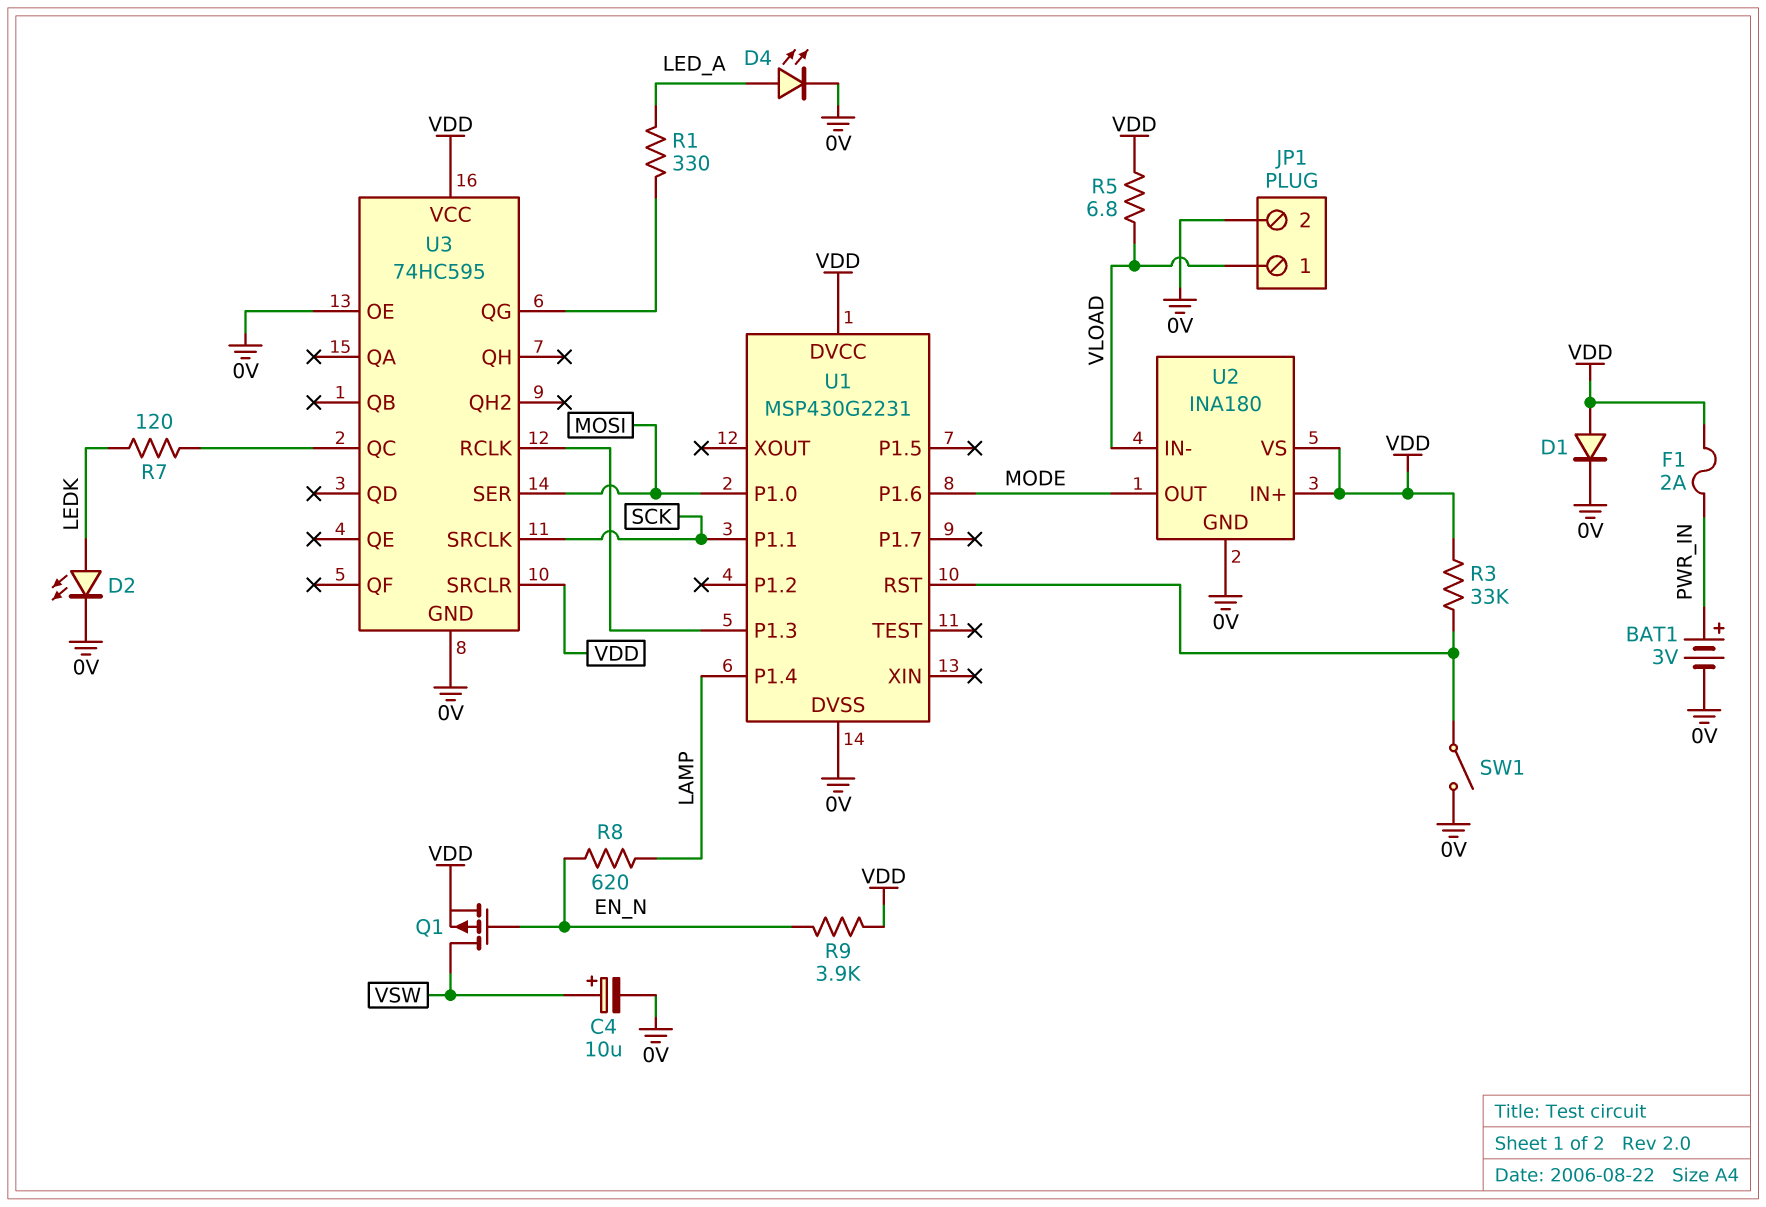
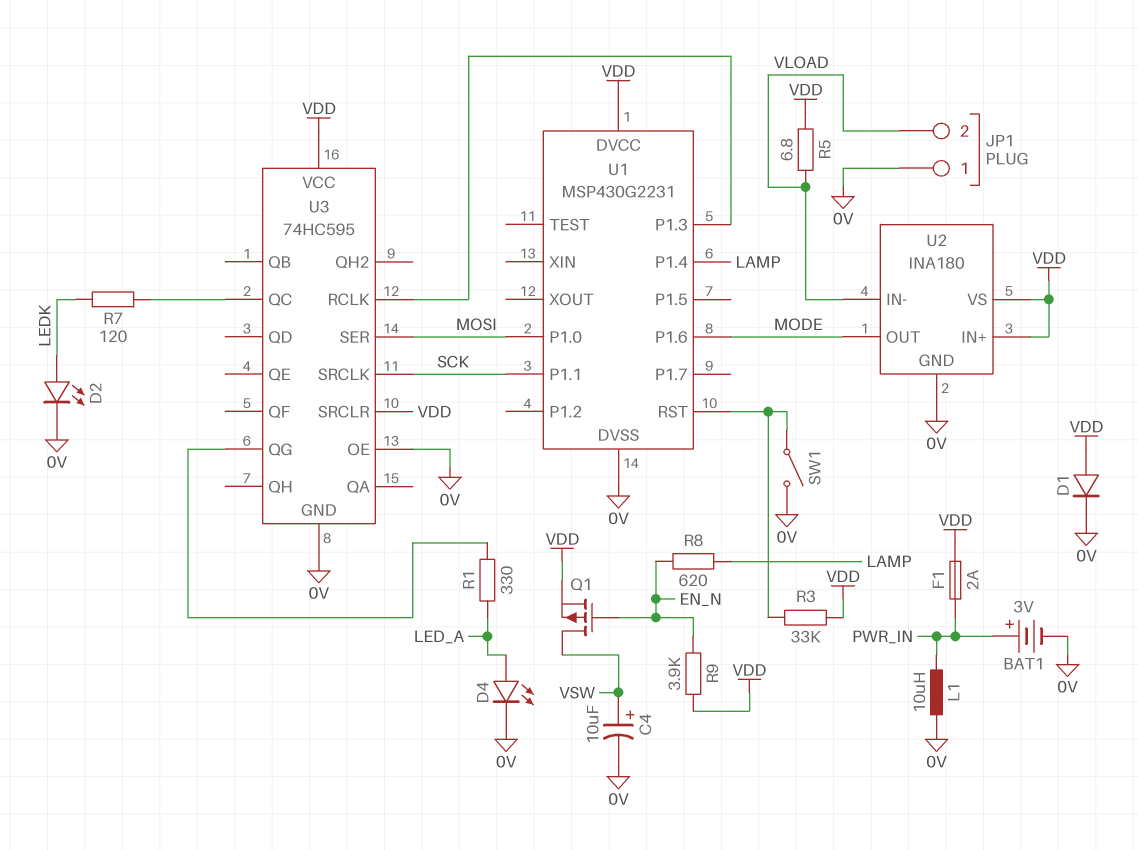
JP1 pin 1: VLOAD -> 0V
JP1 pin 2: 0V -> VLOAD
L1: none -> 10uH (0V, PWR_IN)

